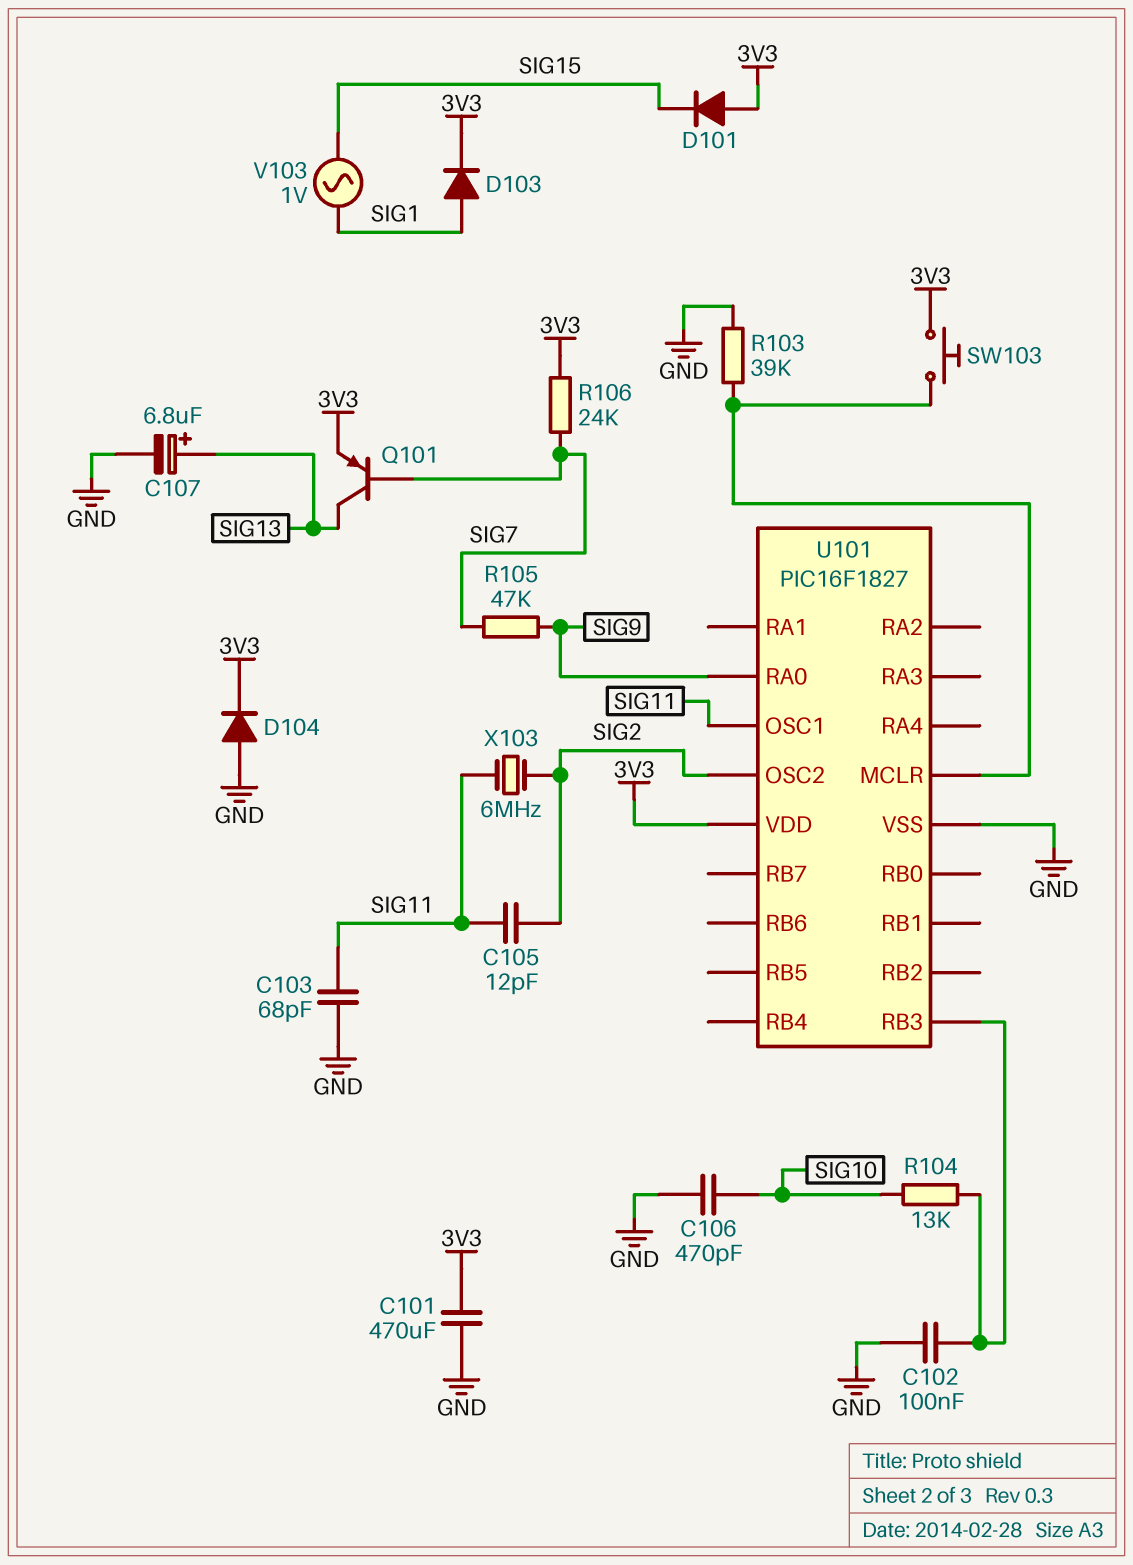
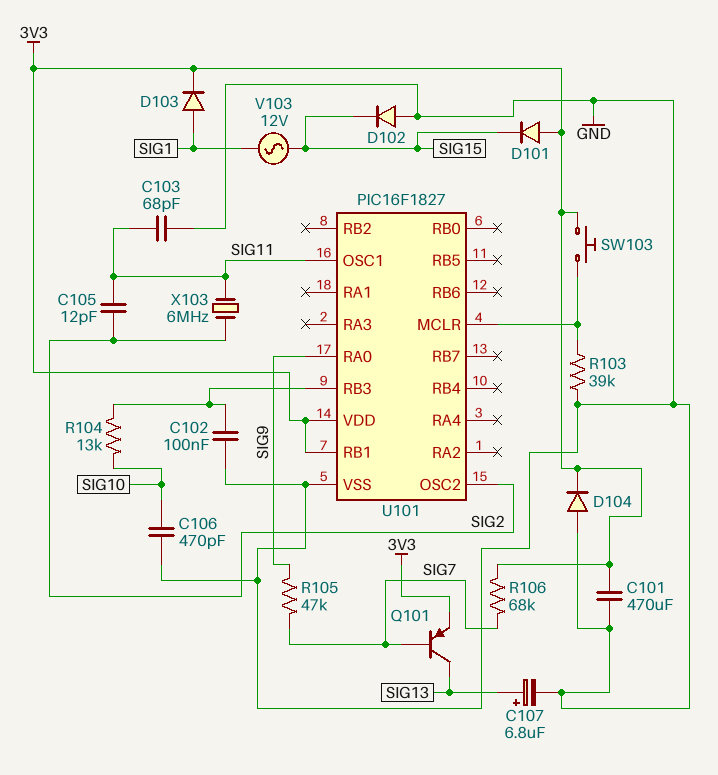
D102: none -> diode (A GND, K SIG15)
R106: 24k (3V3, SIG7) -> 68k (3V3, SIG7)
U101 pin RB1: none -> 3V3
V103: AC 1V (SIG1, SIG15) -> AC 12V (SIG1, SIG15)

